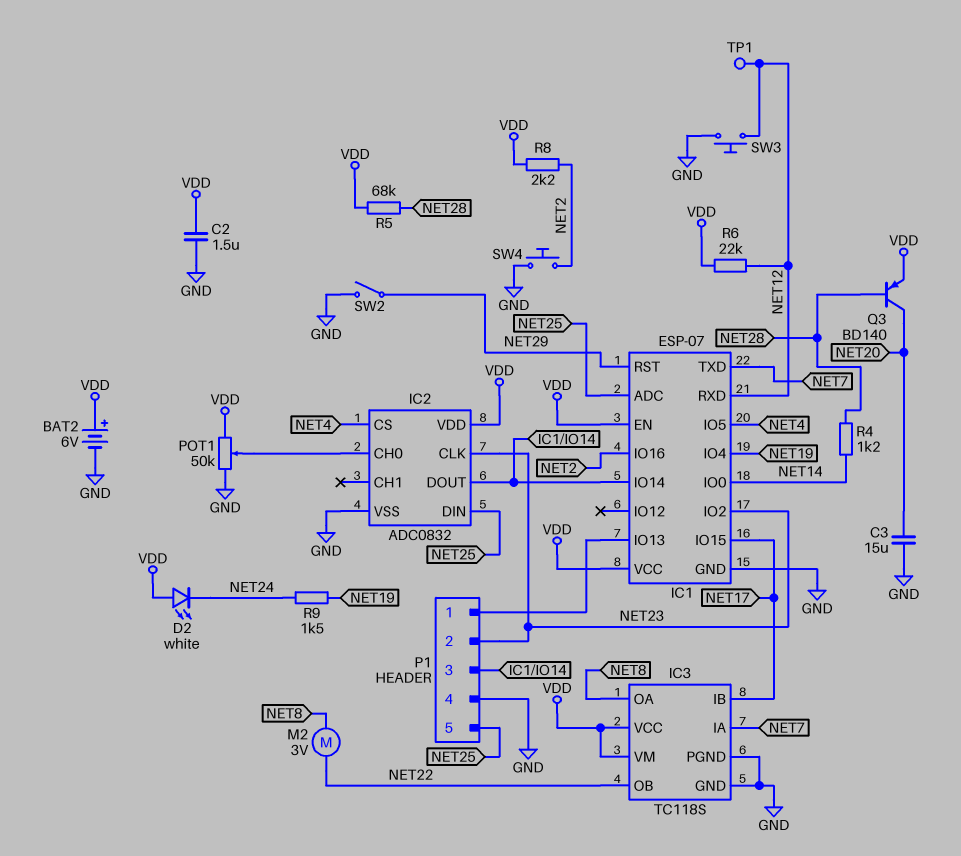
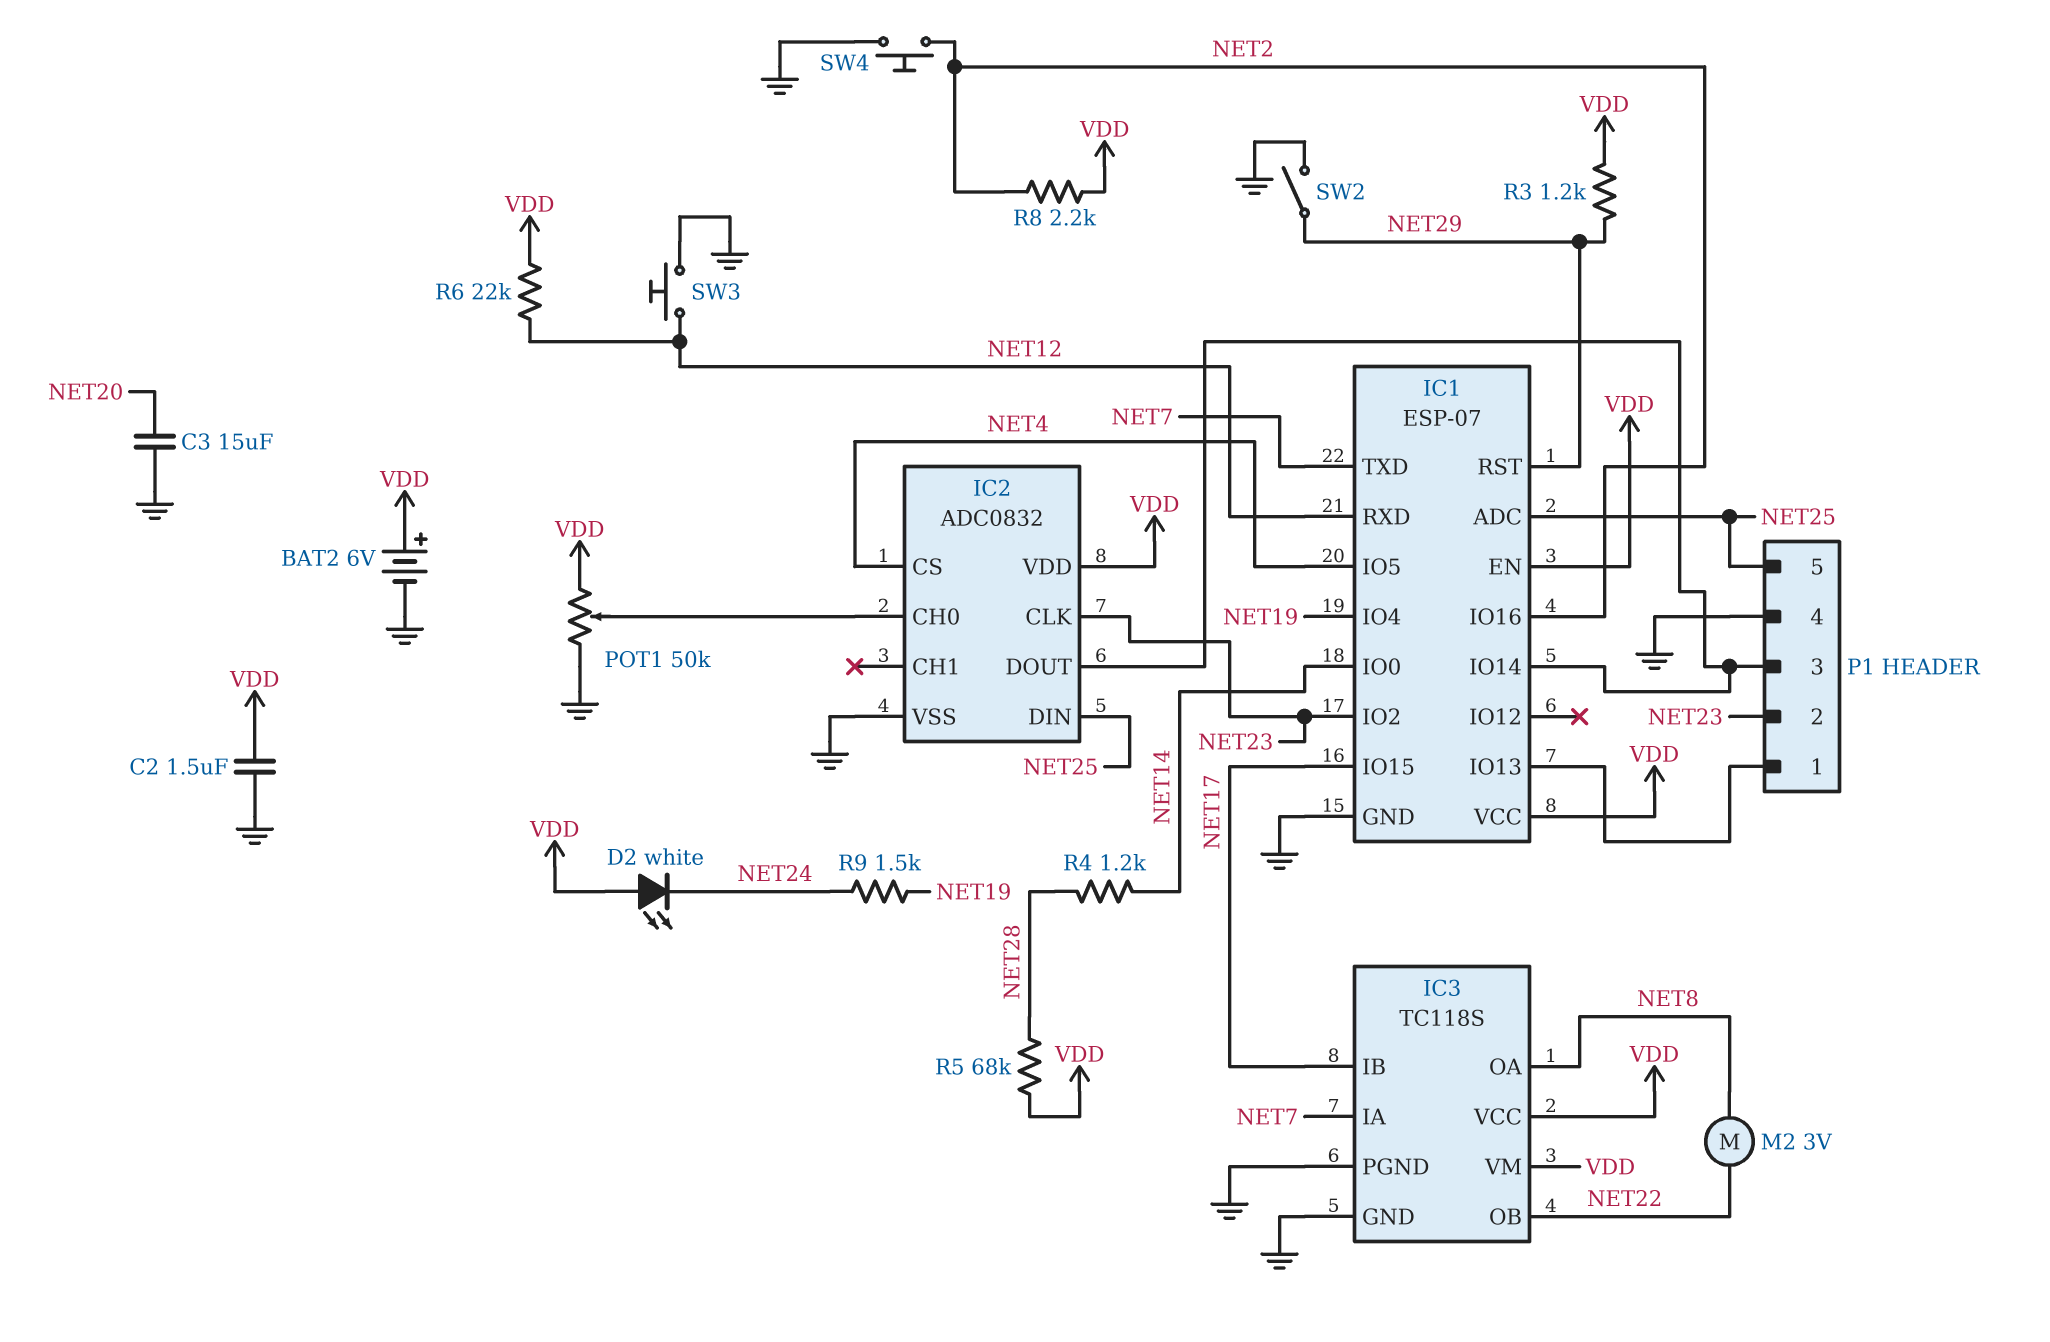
Q3: PNP BD140 (B NET28, C NET20, E VDD) -> none
R3: none -> 1.2k (NET29, VDD)
TP1: test point (NET12) -> none

